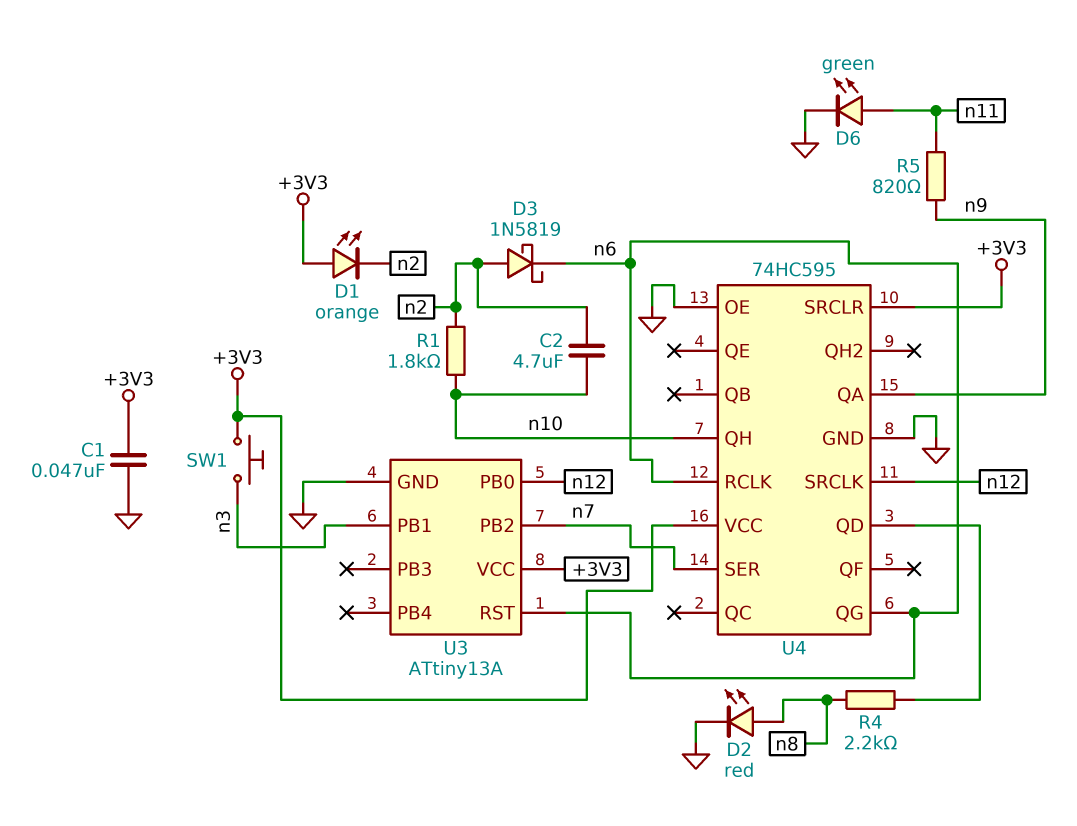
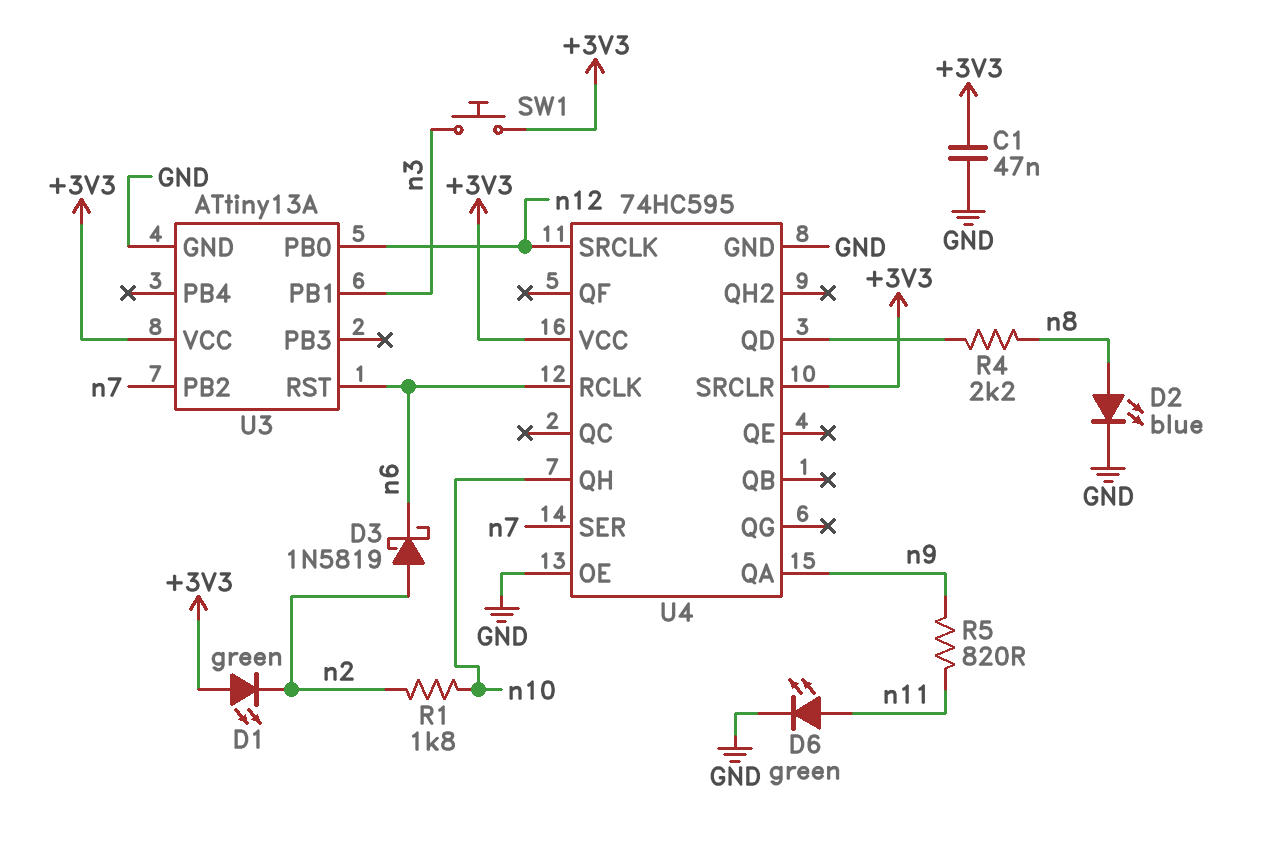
C2: 4.7uF (n2, n10) -> none
D1: LED orange (A +3V3, K n2) -> LED green (A +3V3, K n2)
D2: LED red (A n8, K GND) -> LED blue (A n8, K GND)
U4 pin QG: n6 -> none

